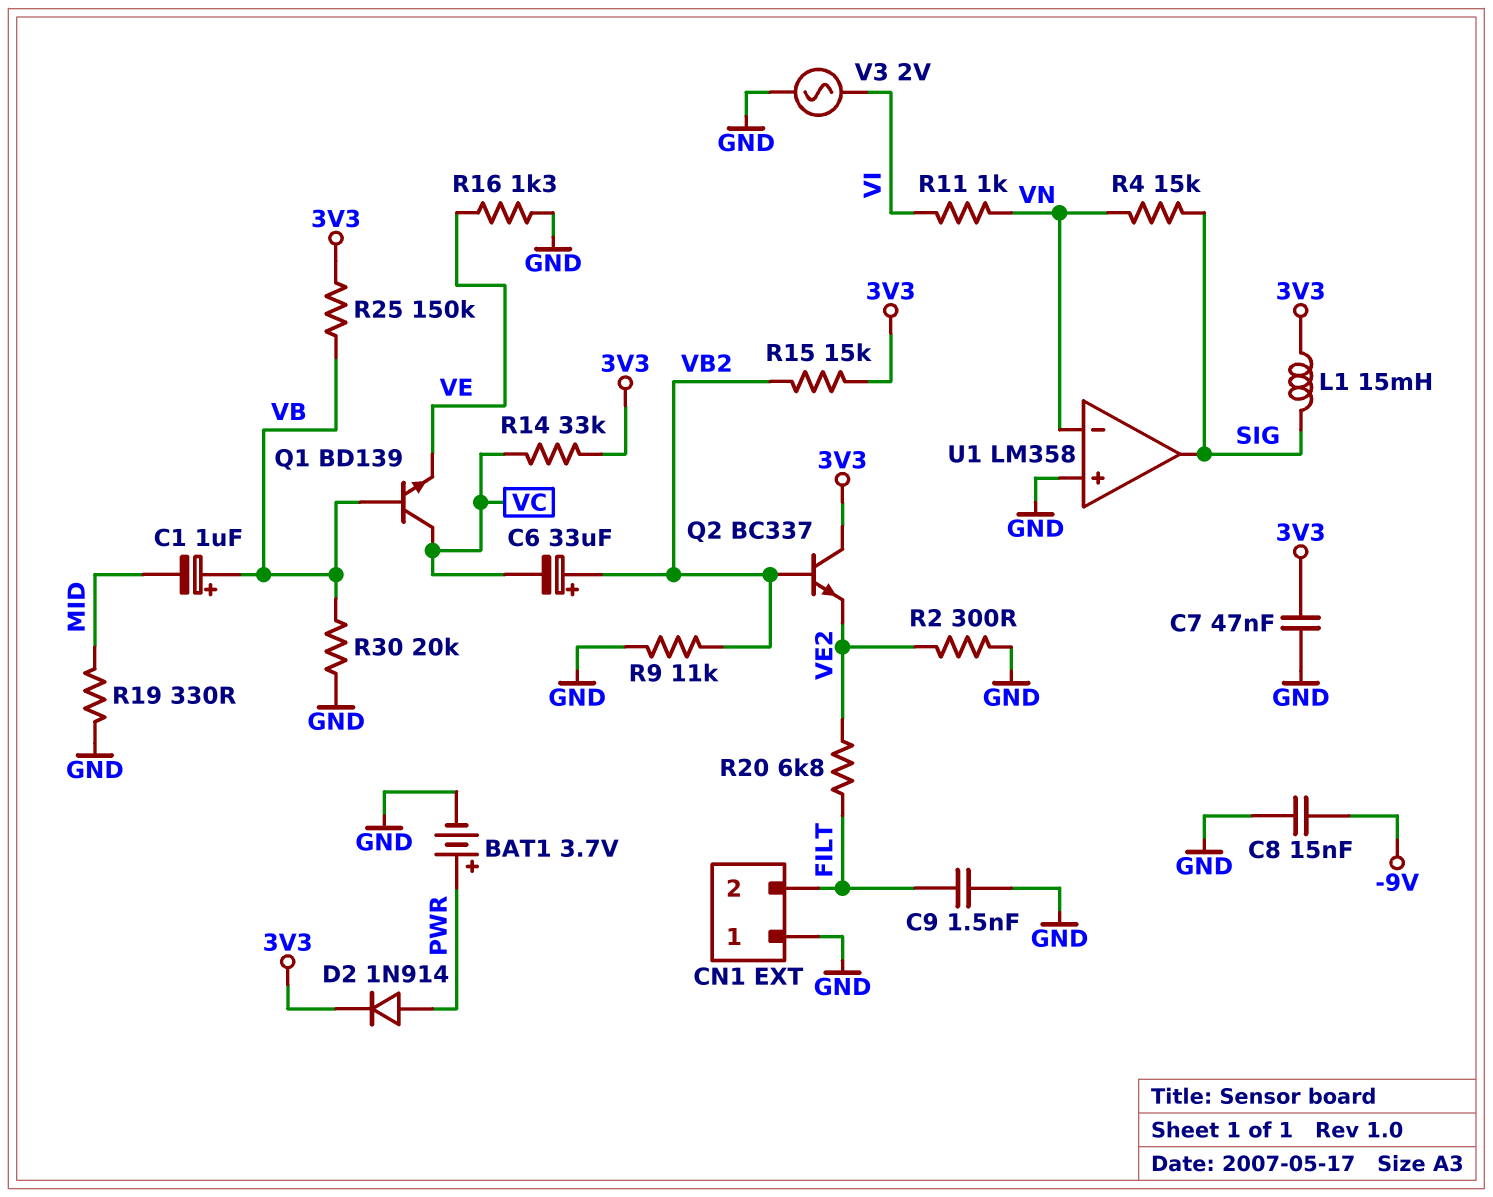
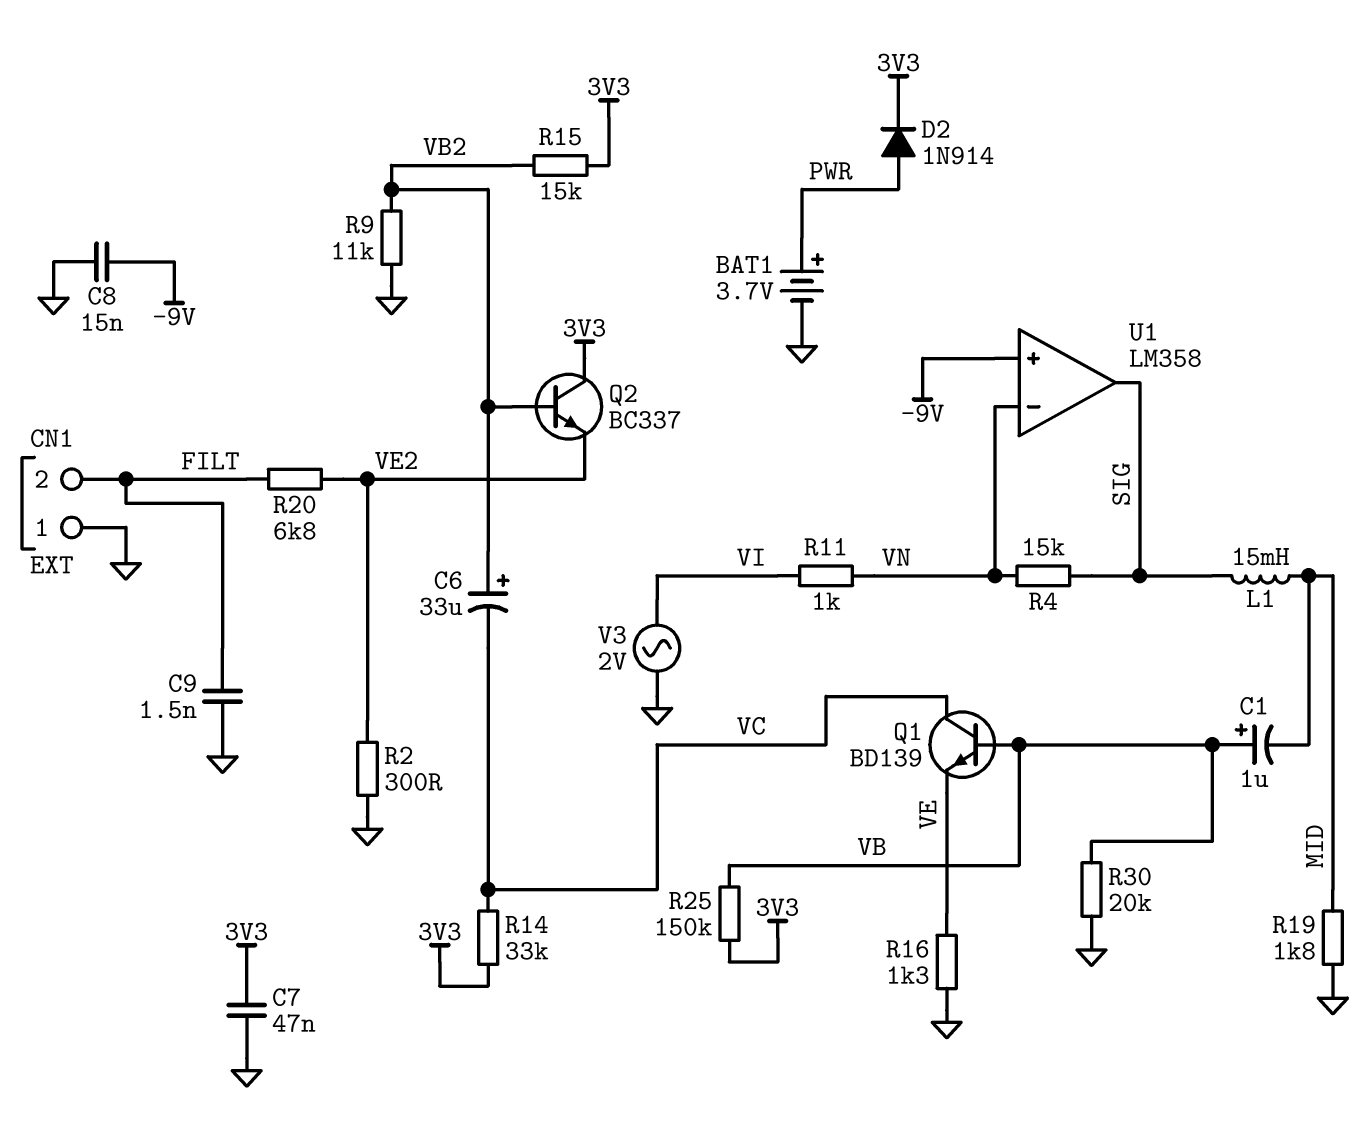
L1: 15mH (3V3, SIG) -> 15mH (MID, SIG)
R19: 330 (GND, MID) -> 1.8k (GND, MID)
U1 pin in+: GND -> -9V

